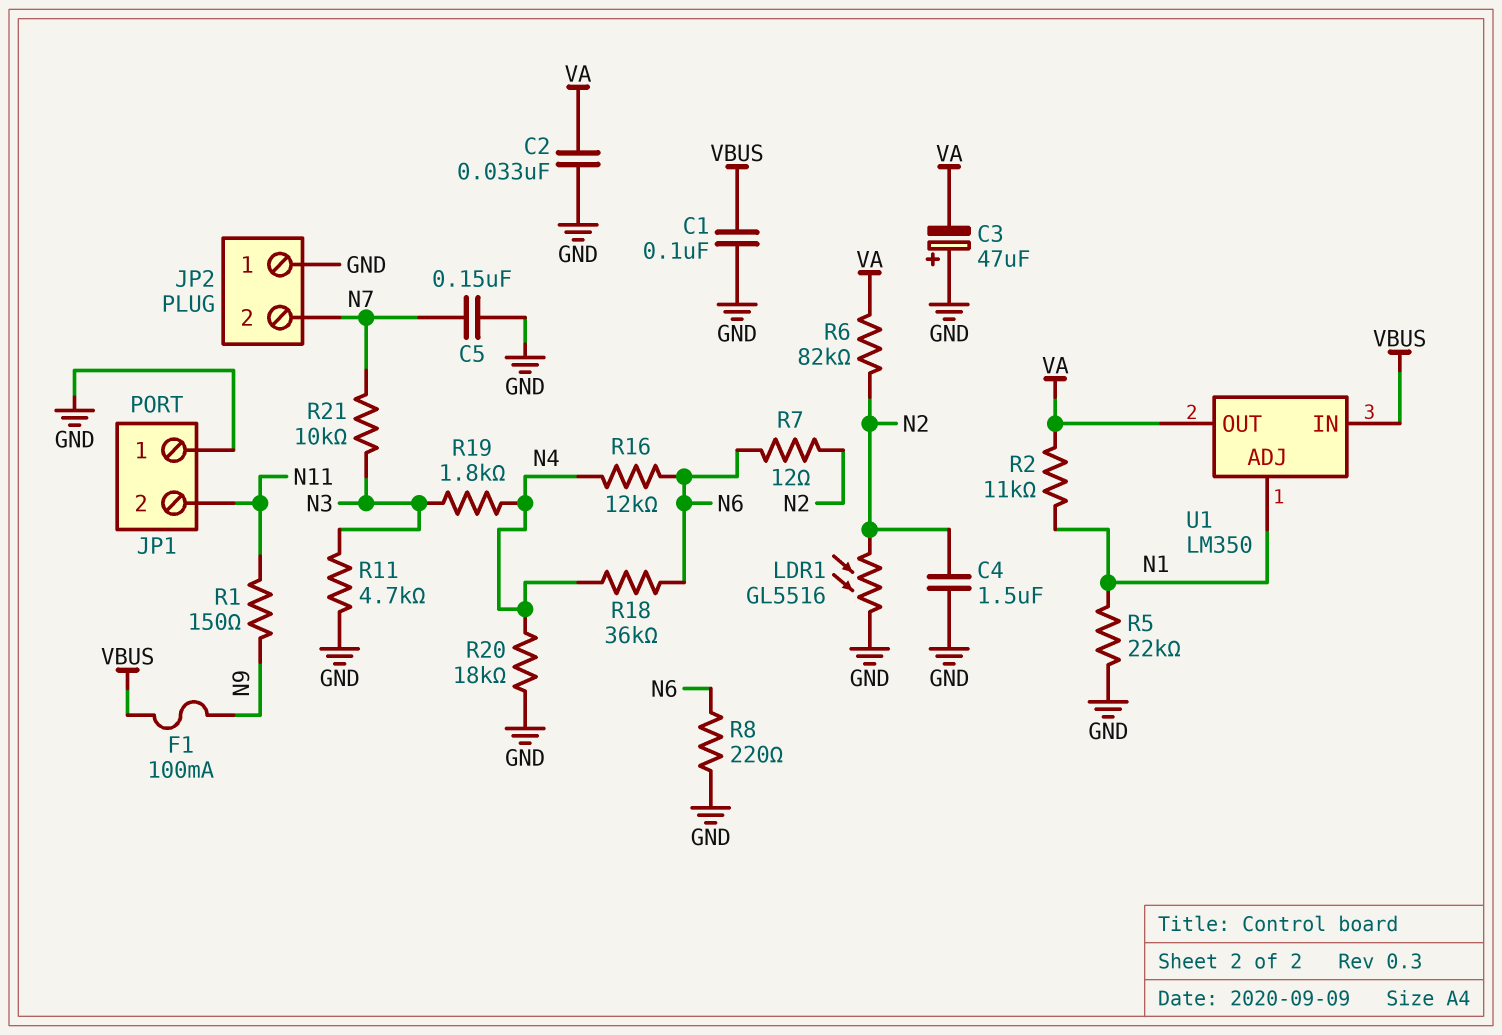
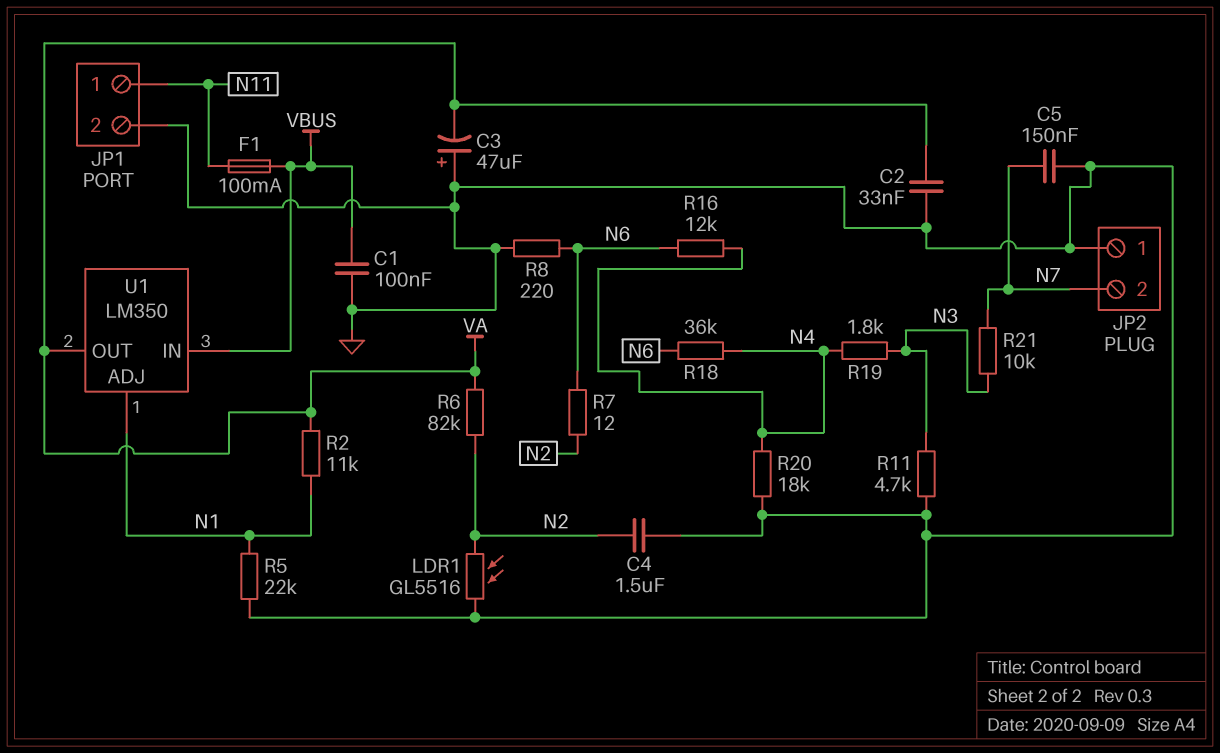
F1: 100mA (N9, VBUS) -> 100mA (N11, VBUS)
JP1 pin 1: GND -> N11
JP1 pin 2: N11 -> GND
R1: 150 (N9, N11) -> none

